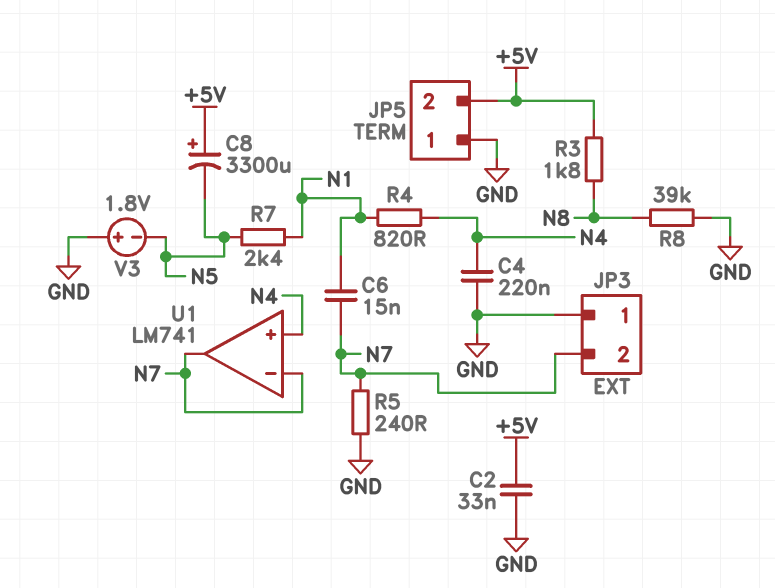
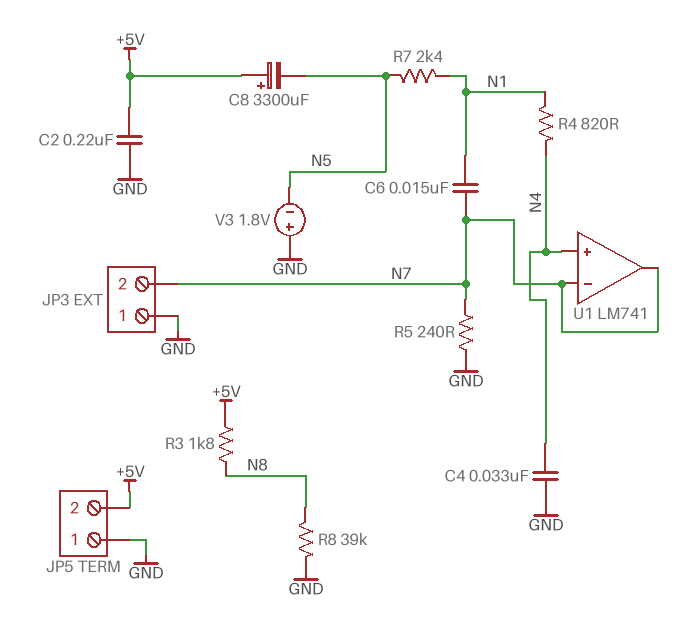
C2: 33nF (+5V, GND) -> 220nF (+5V, GND)
C4: 220nF (GND, N4) -> 33nF (GND, N4)

